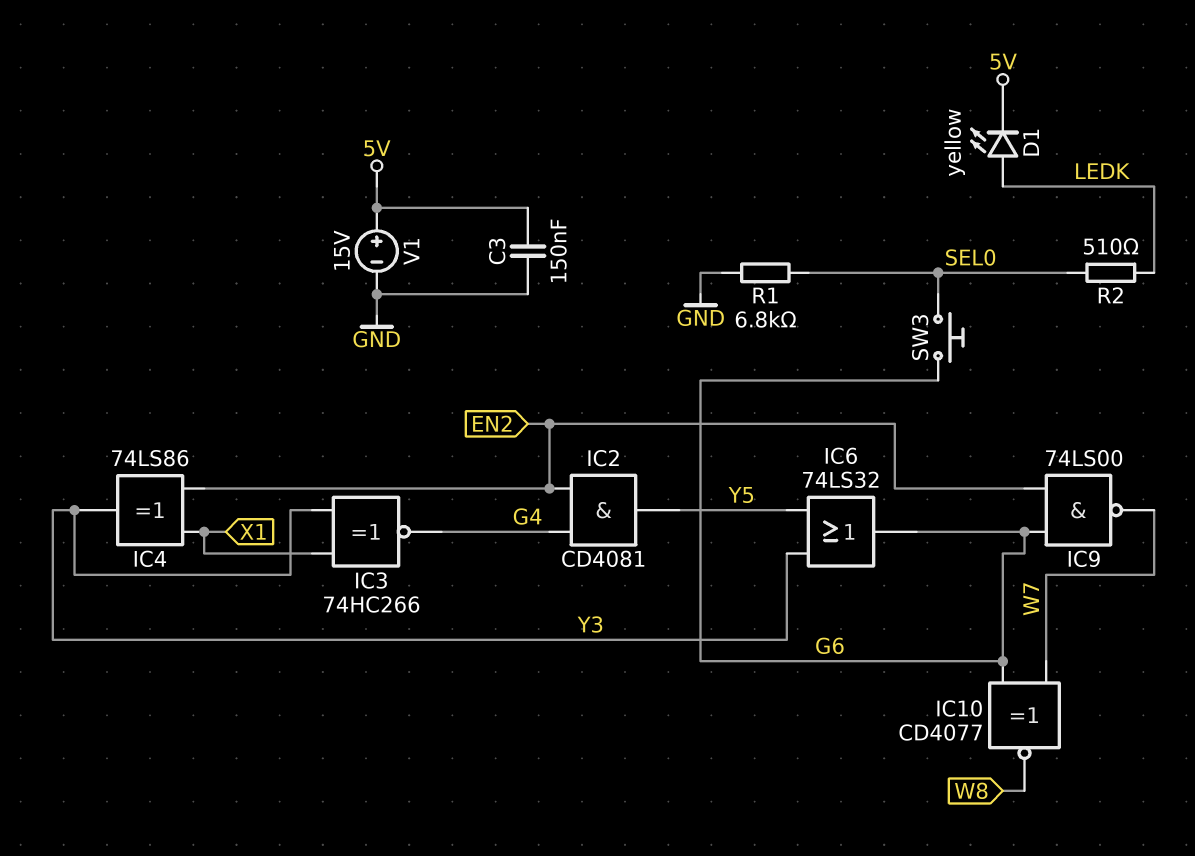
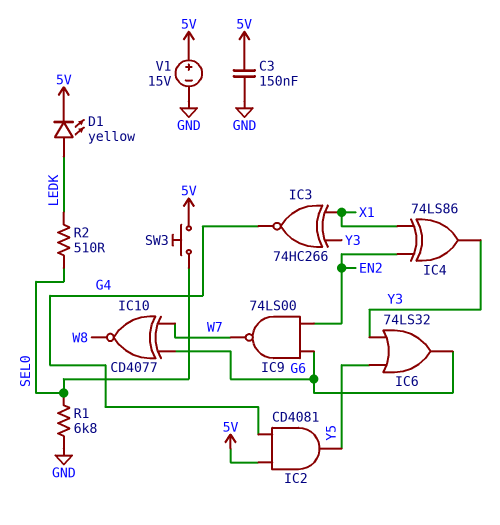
IC2: AND CD4081 (in EN2, in G4, out Y5) -> AND CD4081 (in 5V, in G4, out Y5)
SW3: button (G6, SEL0) -> button (5V, SEL0)

